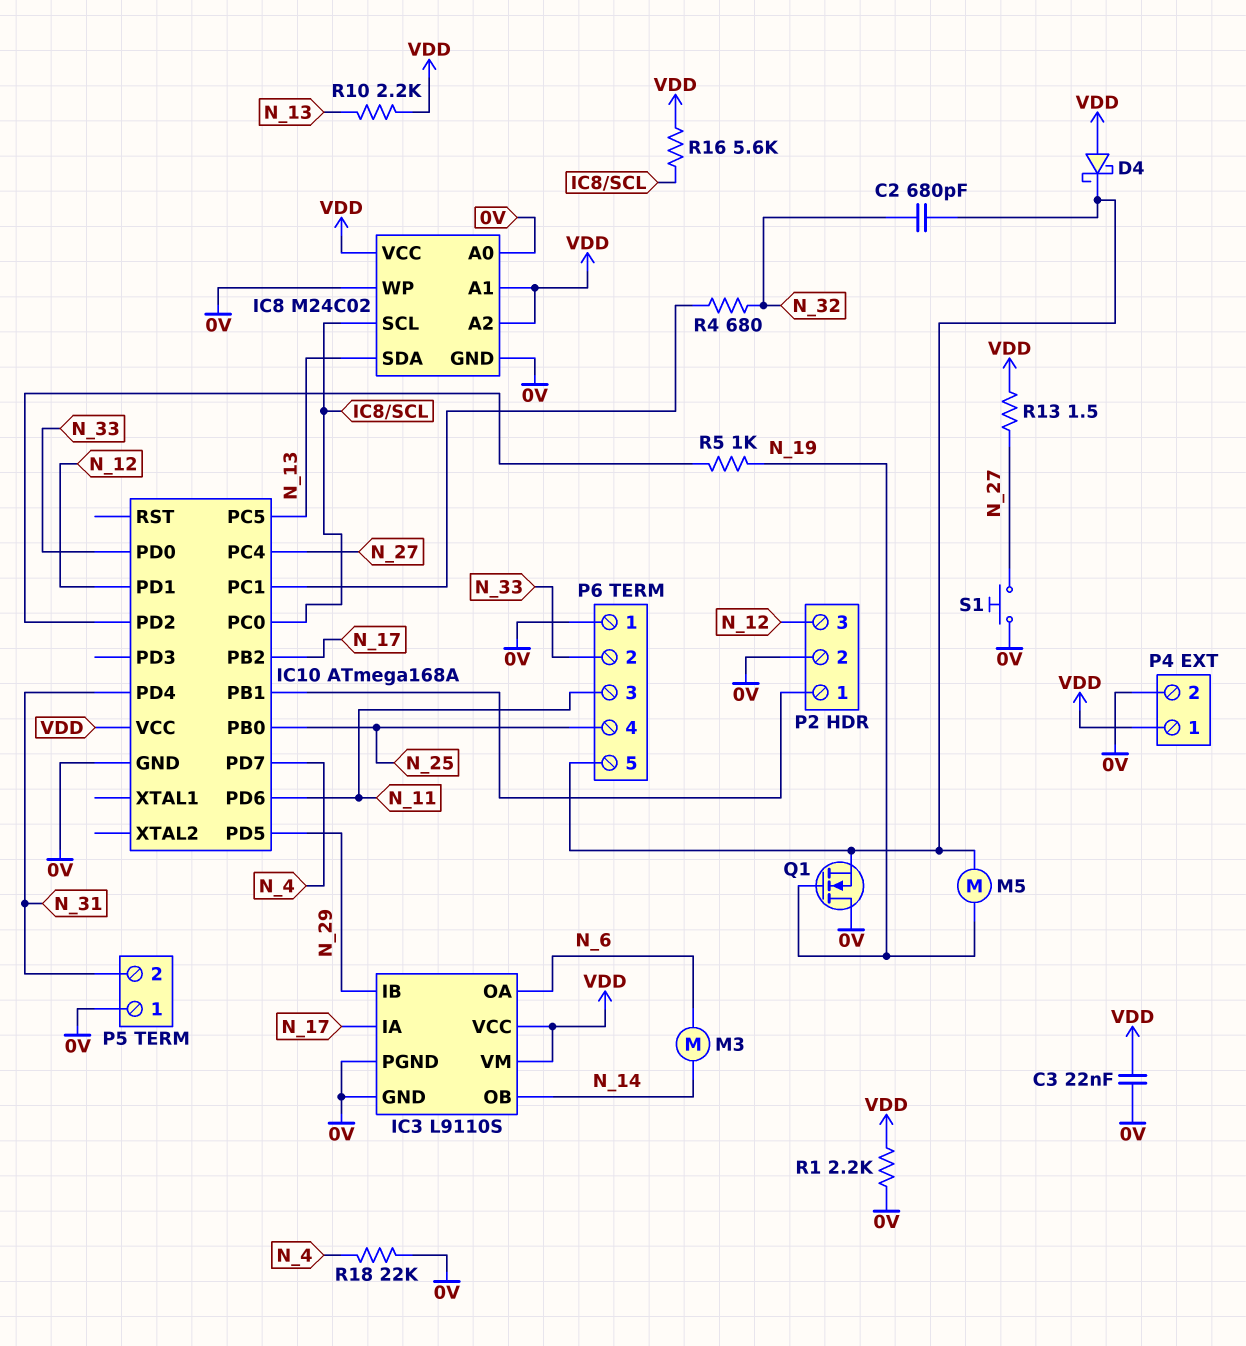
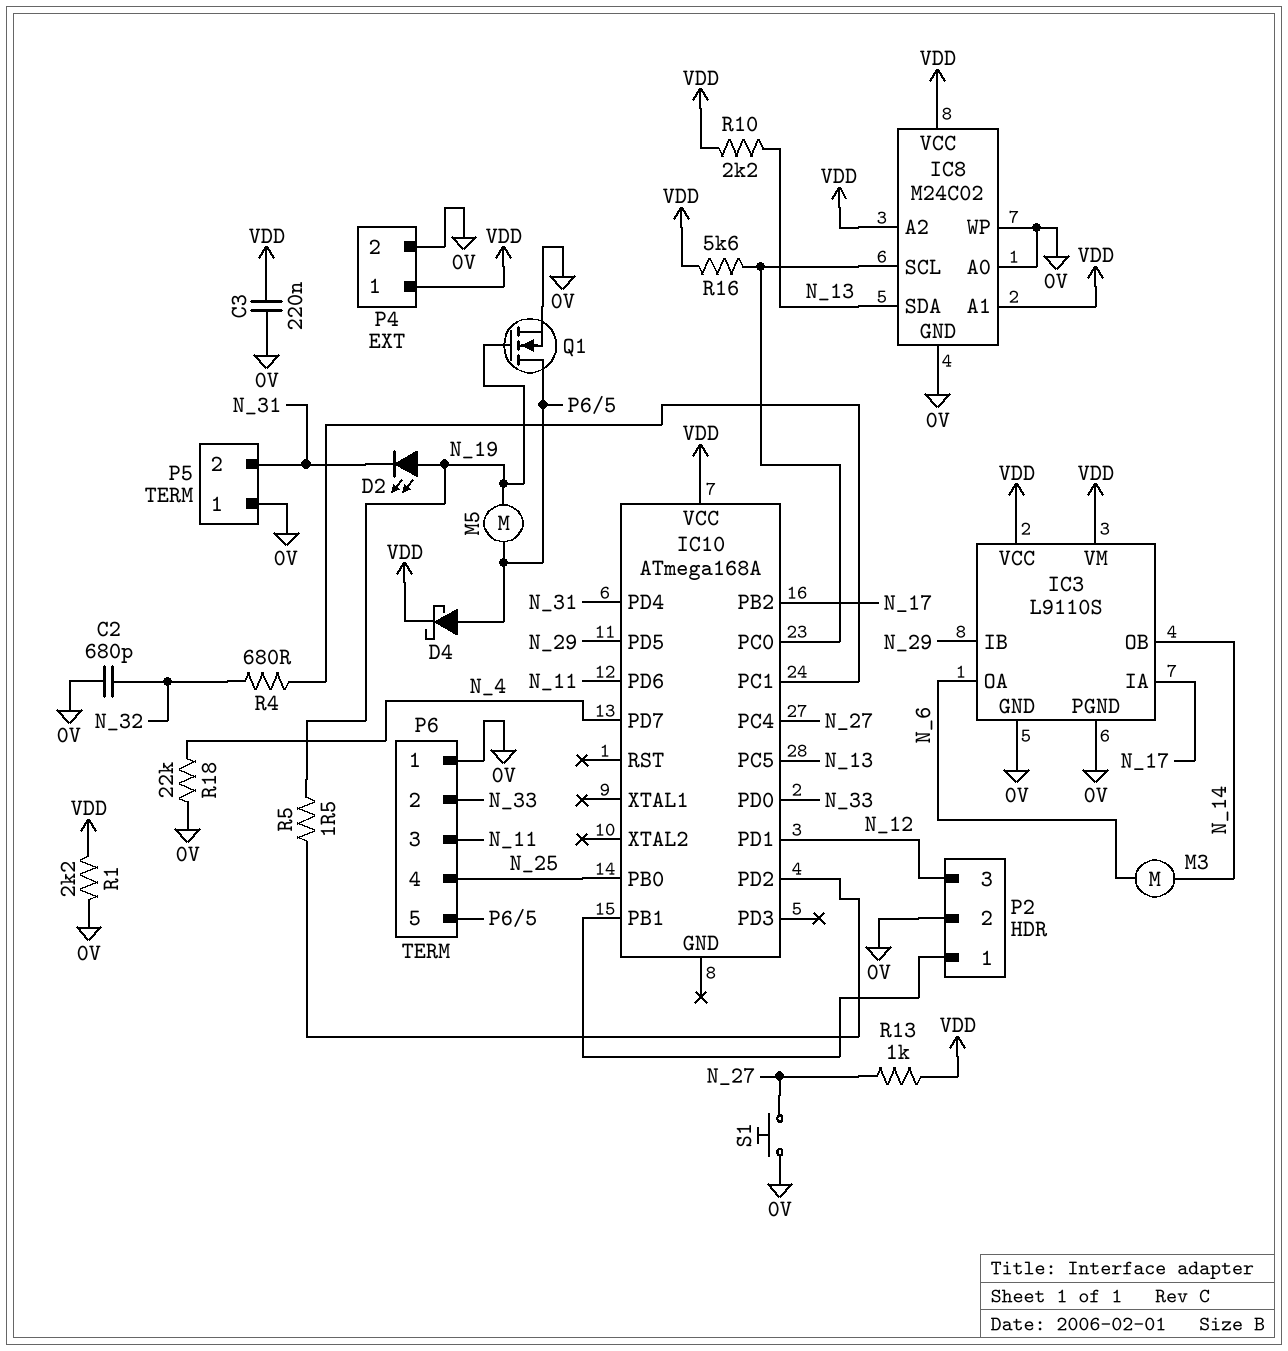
C2: 680pF (N_32, P6/5) -> 680pF (0V, N_32)
C3: 22nF (0V, VDD) -> 220nF (0V, VDD)
D2: none -> LED (A N_19, K N_31)
D4: schottky (A VDD, K P6/5) -> schottky (A P6/5, K VDD)
IC10 pin GND: 0V -> none
Q1: NMOS (G N_19, D 0V, S P6/5) -> NMOS (G N_19, D P6/5, S 0V)
R5: 1k (IC10/PD2, N_19) -> 1.5 (IC10/PD2, N_19)
R13: 1.5 (N_27, VDD) -> 1k (N_27, VDD)

